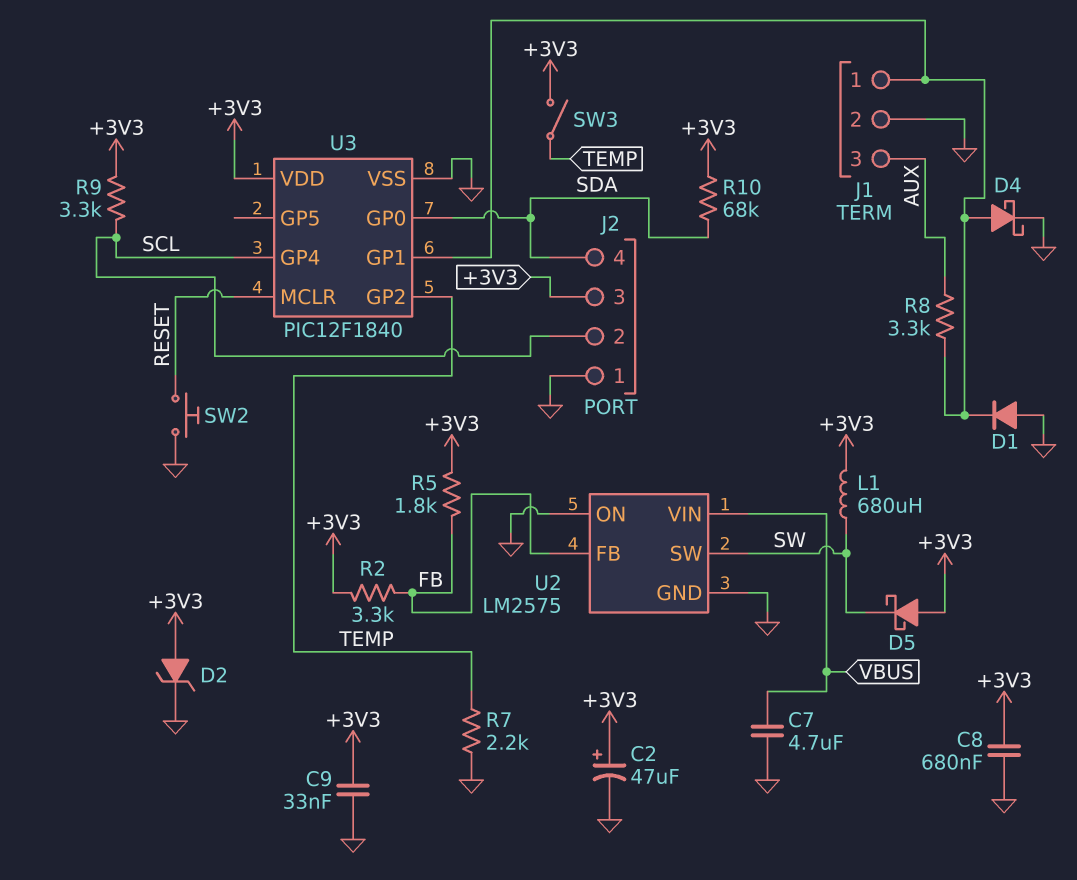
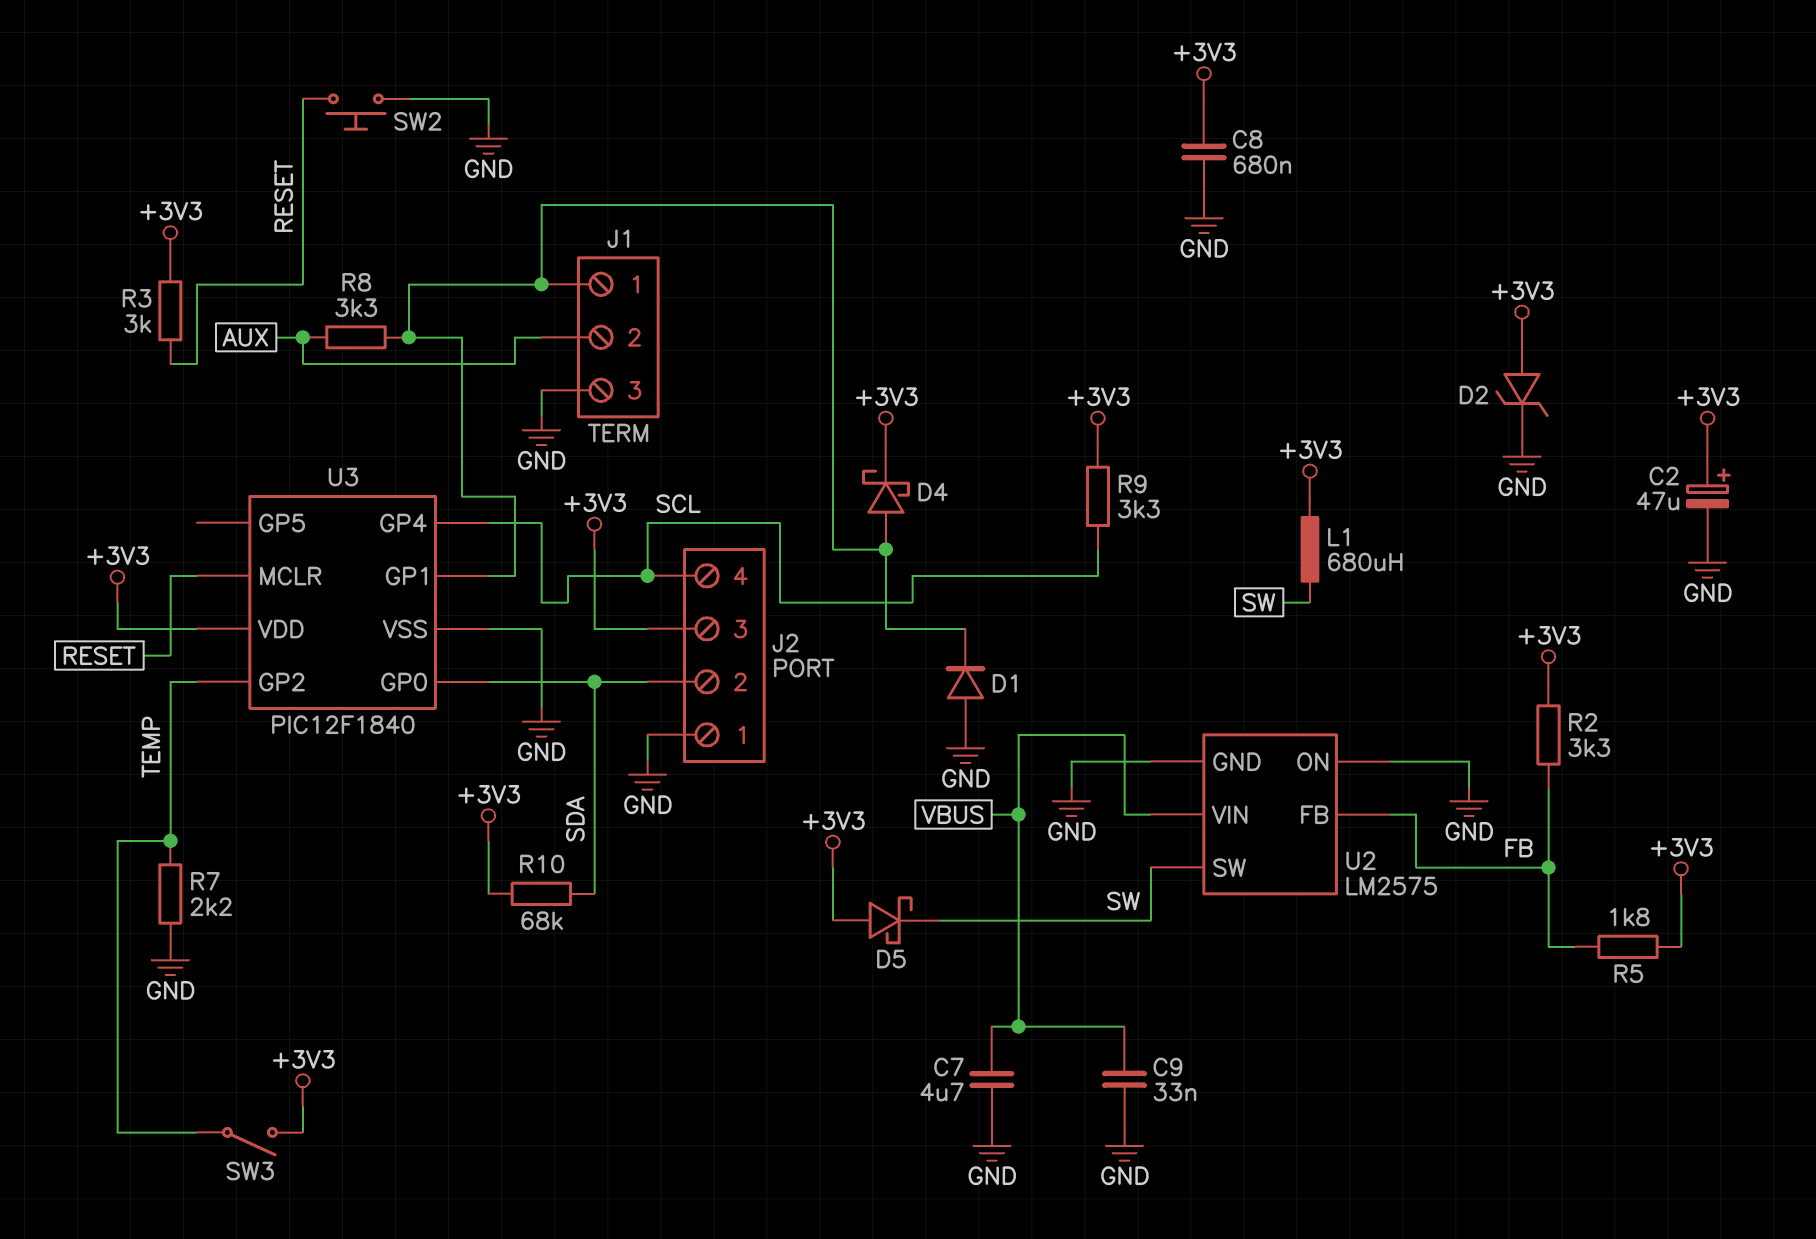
C9: 33nF (+3V3, GND) -> 33nF (GND, VBUS)
D4: schottky (A J1/1, K GND) -> schottky (A J1/1, K +3V3)
J1 pin 2: GND -> AUX
J1 pin 3: AUX -> GND
J2 pin 2: SCL -> SDA
J2 pin 4: SDA -> SCL
R3: none -> 3k (+3V3, RESET)

